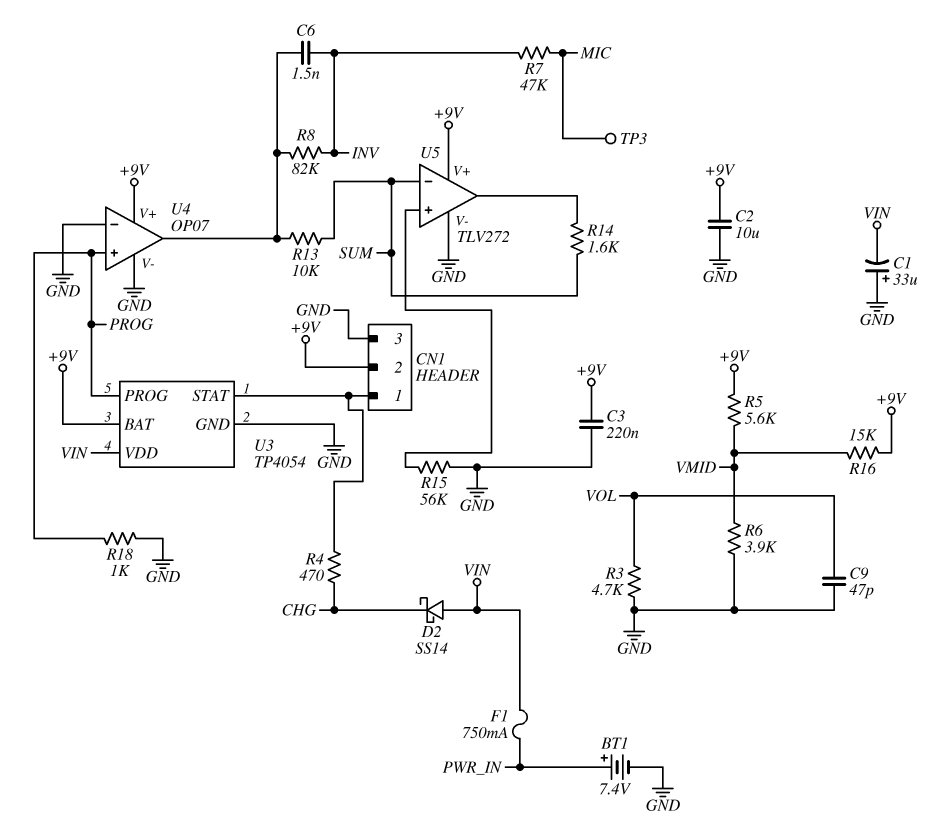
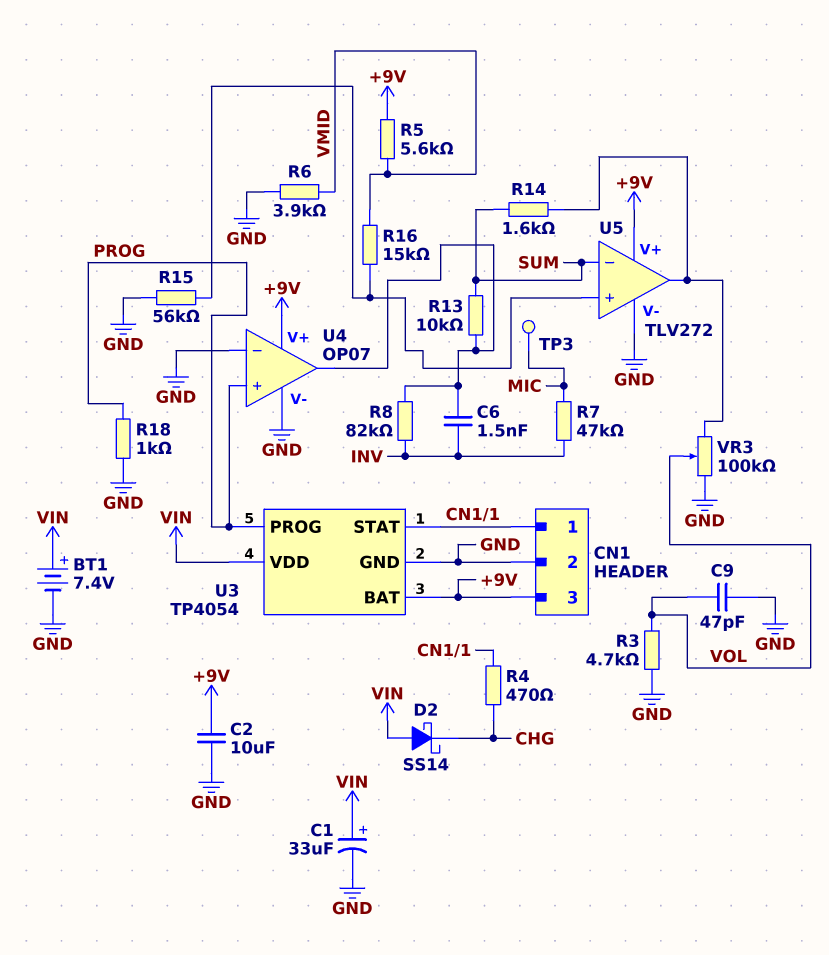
BT1: 7.4V (plus PWR_IN, minus GND) -> 7.4V (plus VIN, minus GND)
C1: 33uF (plus GND, minus VIN) -> 33uF (plus VIN, minus GND)
C3: 220nF (+9V, GND) -> none
CN1 pin 2: +9V -> GND
CN1 pin 3: GND -> +9V
F1: 750mA (PWR_IN, VIN) -> none
R16: 15k (+9V, VMID) -> 15k (U5/in+, VMID)
VR3: none -> 100k (GND, U5/out, wiper VOL)

